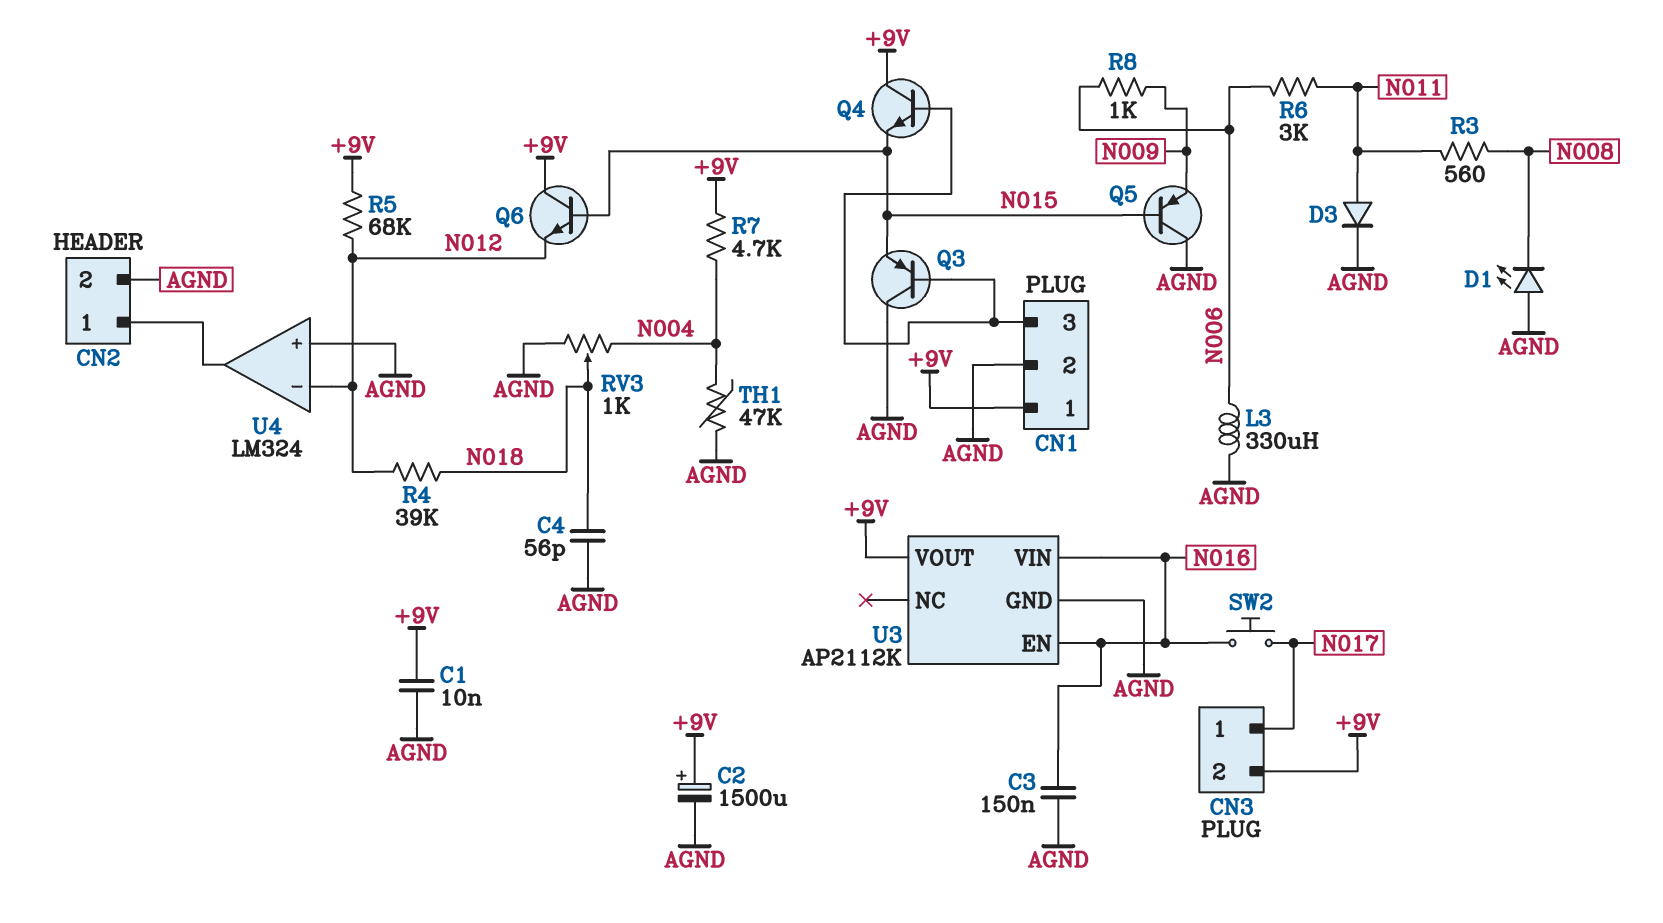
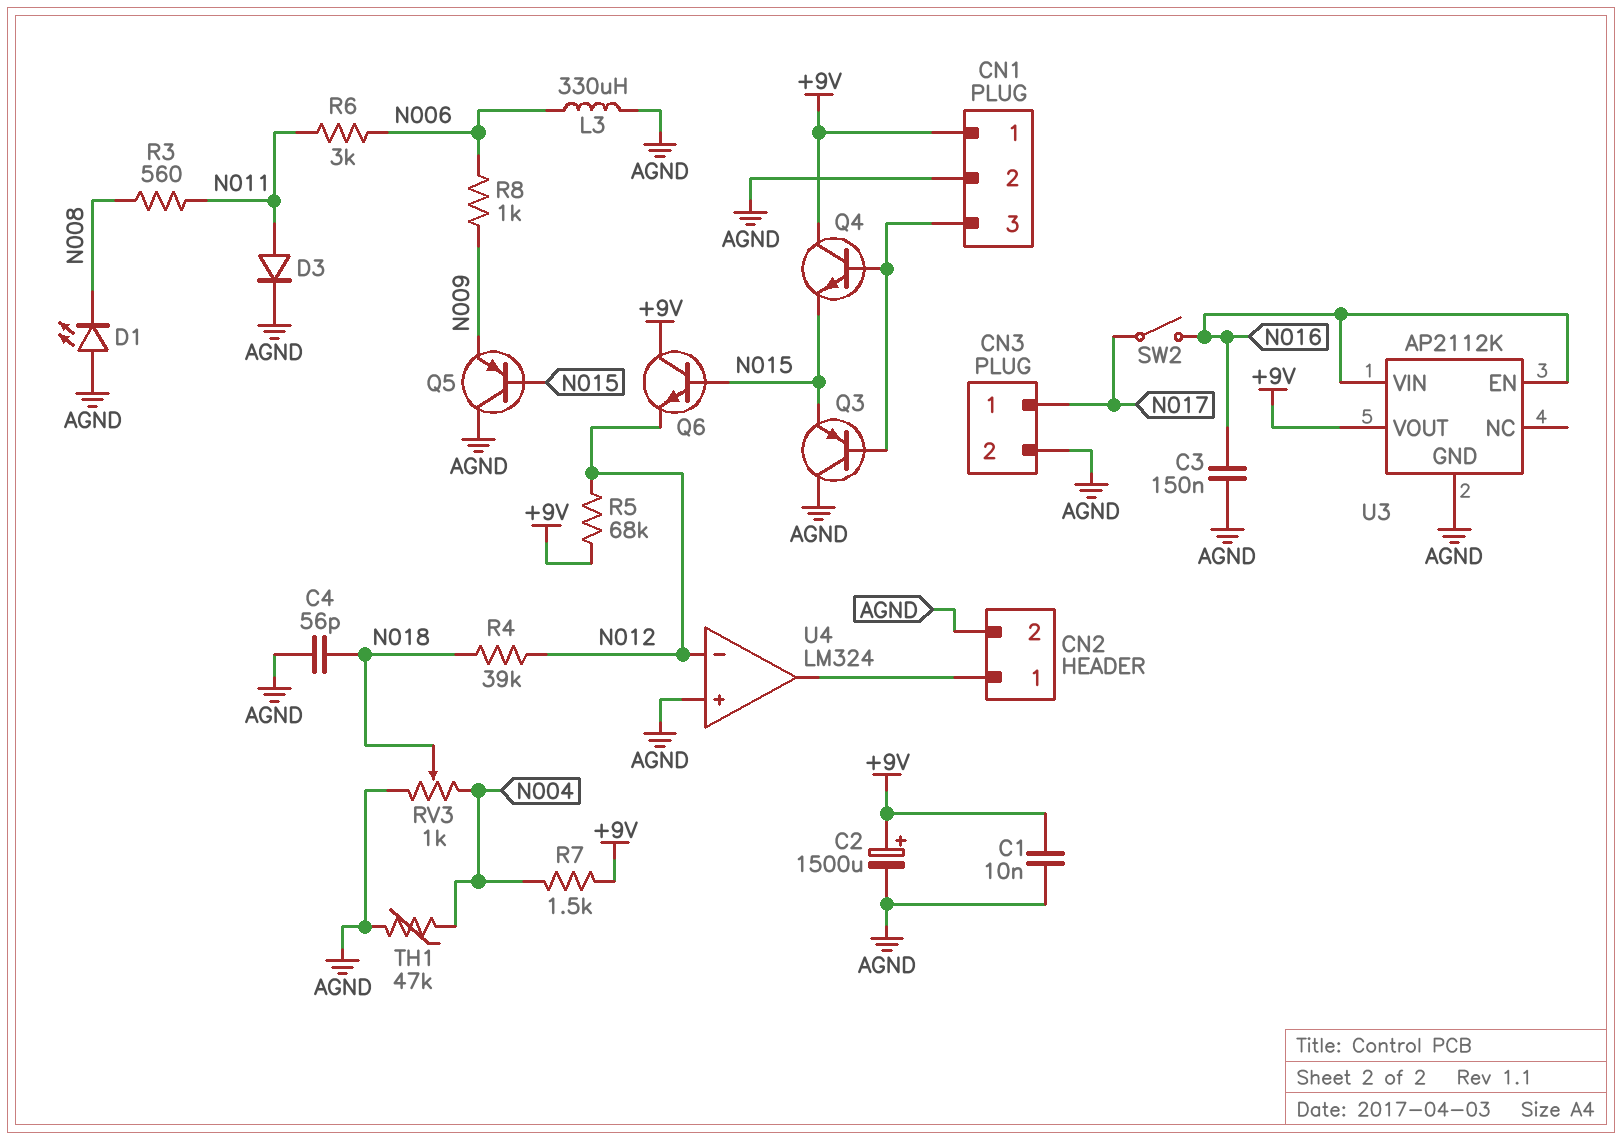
CN3 pin 2: +9V -> AGND
R7: 4.7k (+9V, N004) -> 1.5k (+9V, N004)
SW2: button (N016, N017) -> switch (N016, N017)

